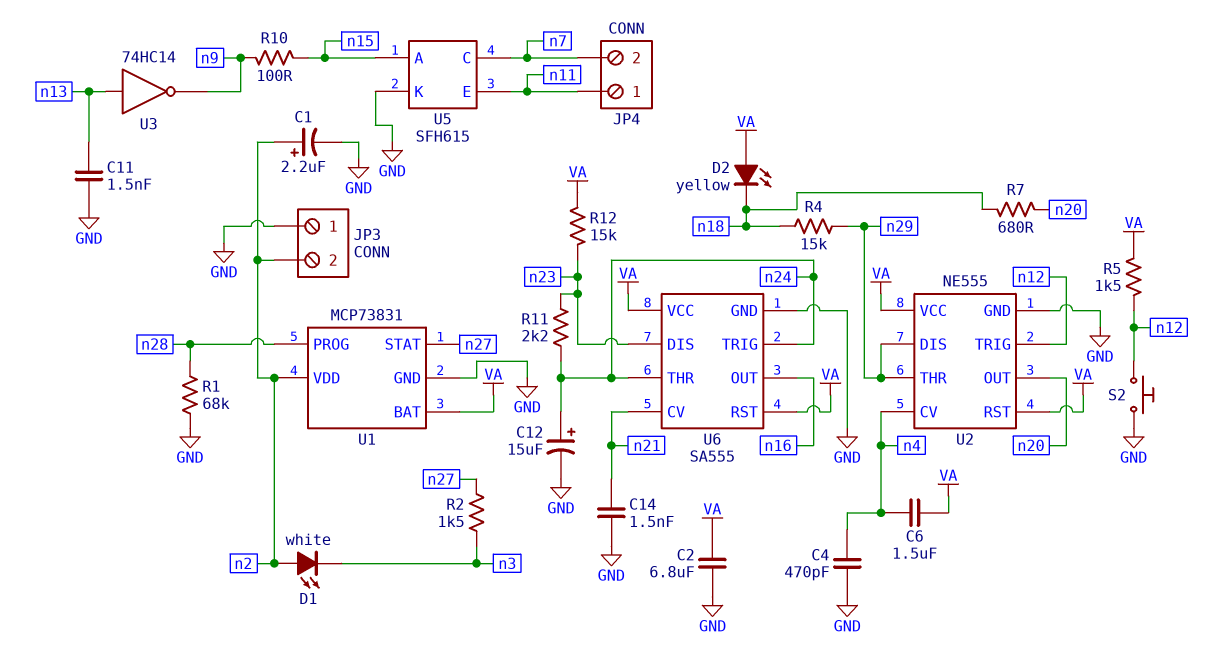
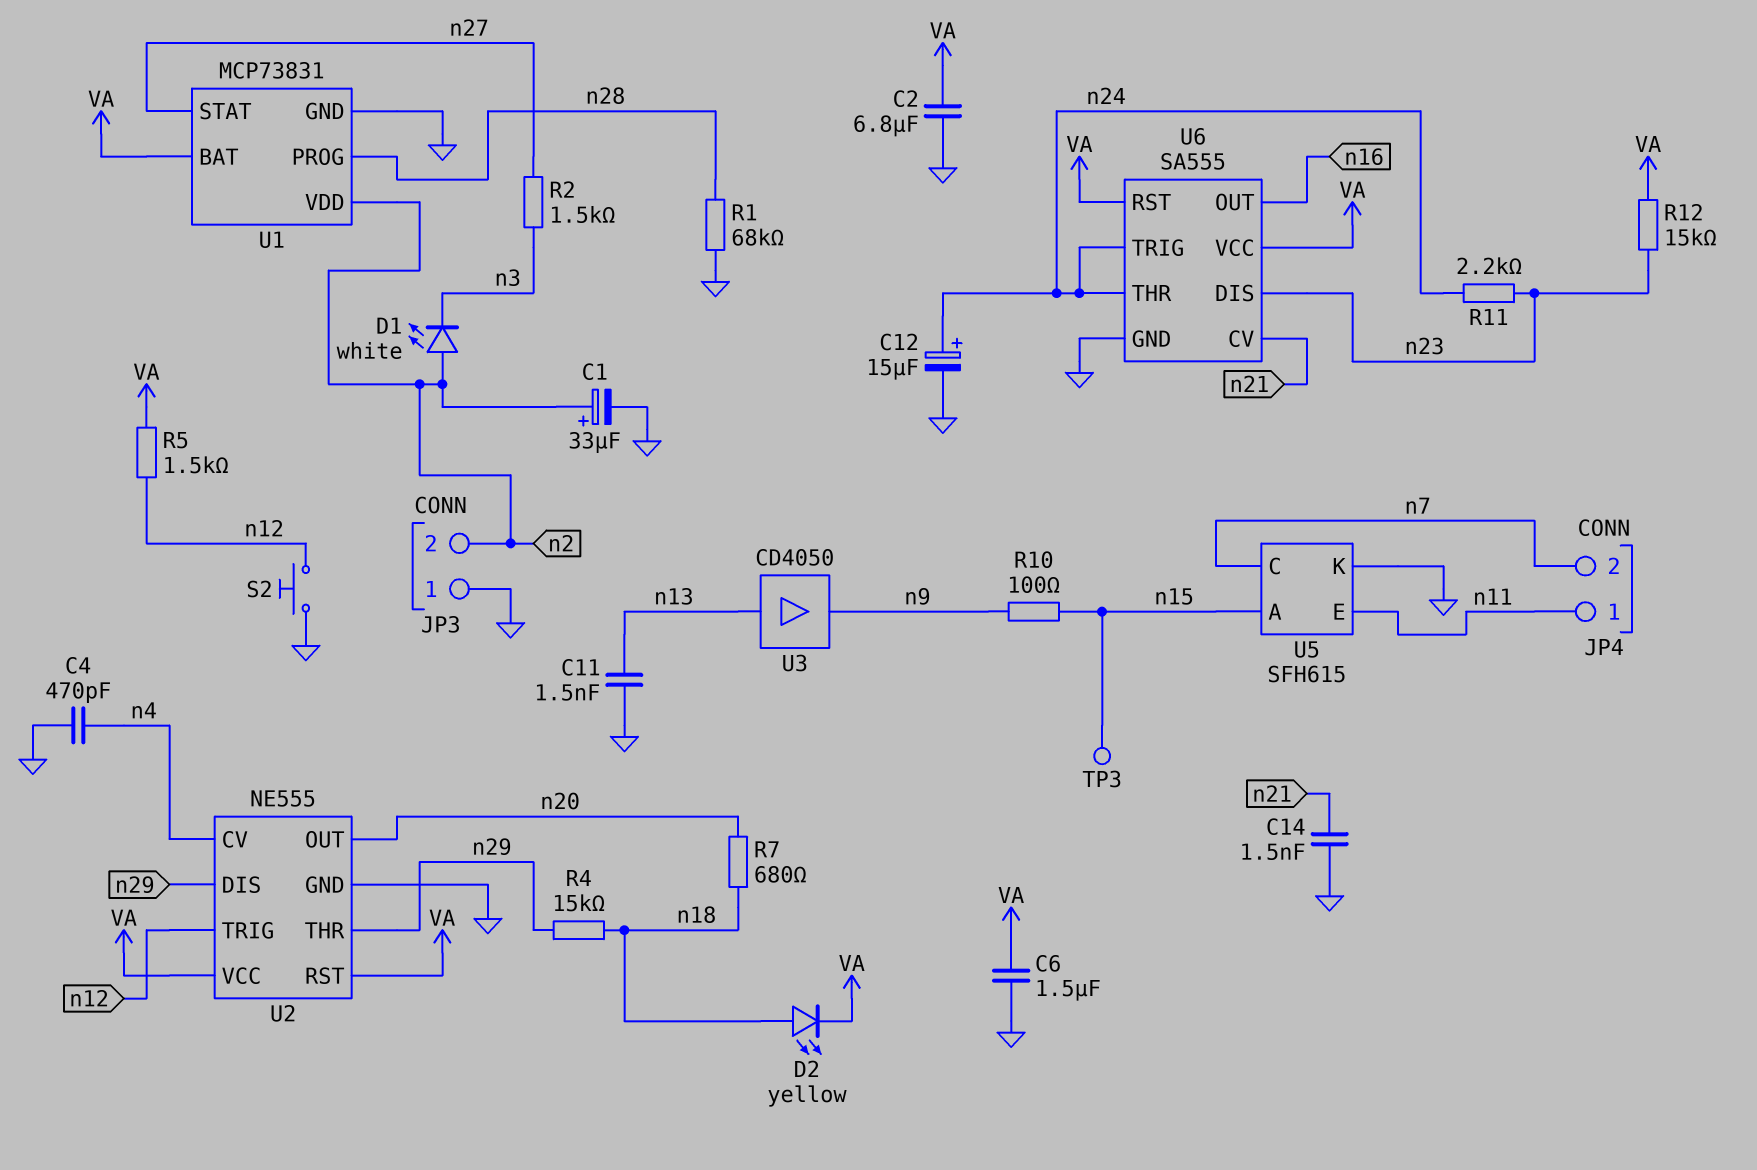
C1: 2.2uF (plus n2, minus GND) -> 33uF (plus n2, minus GND)
C6: 1.5uF (VA, n4) -> 1.5uF (GND, VA)
D2: LED yellow (A VA, K n18) -> LED yellow (A n18, K VA)
TP3: none -> test point (n15)
U3: NOT 74HC14 (in n13, out n9) -> buffer CD4050 (in n13, out n9)

